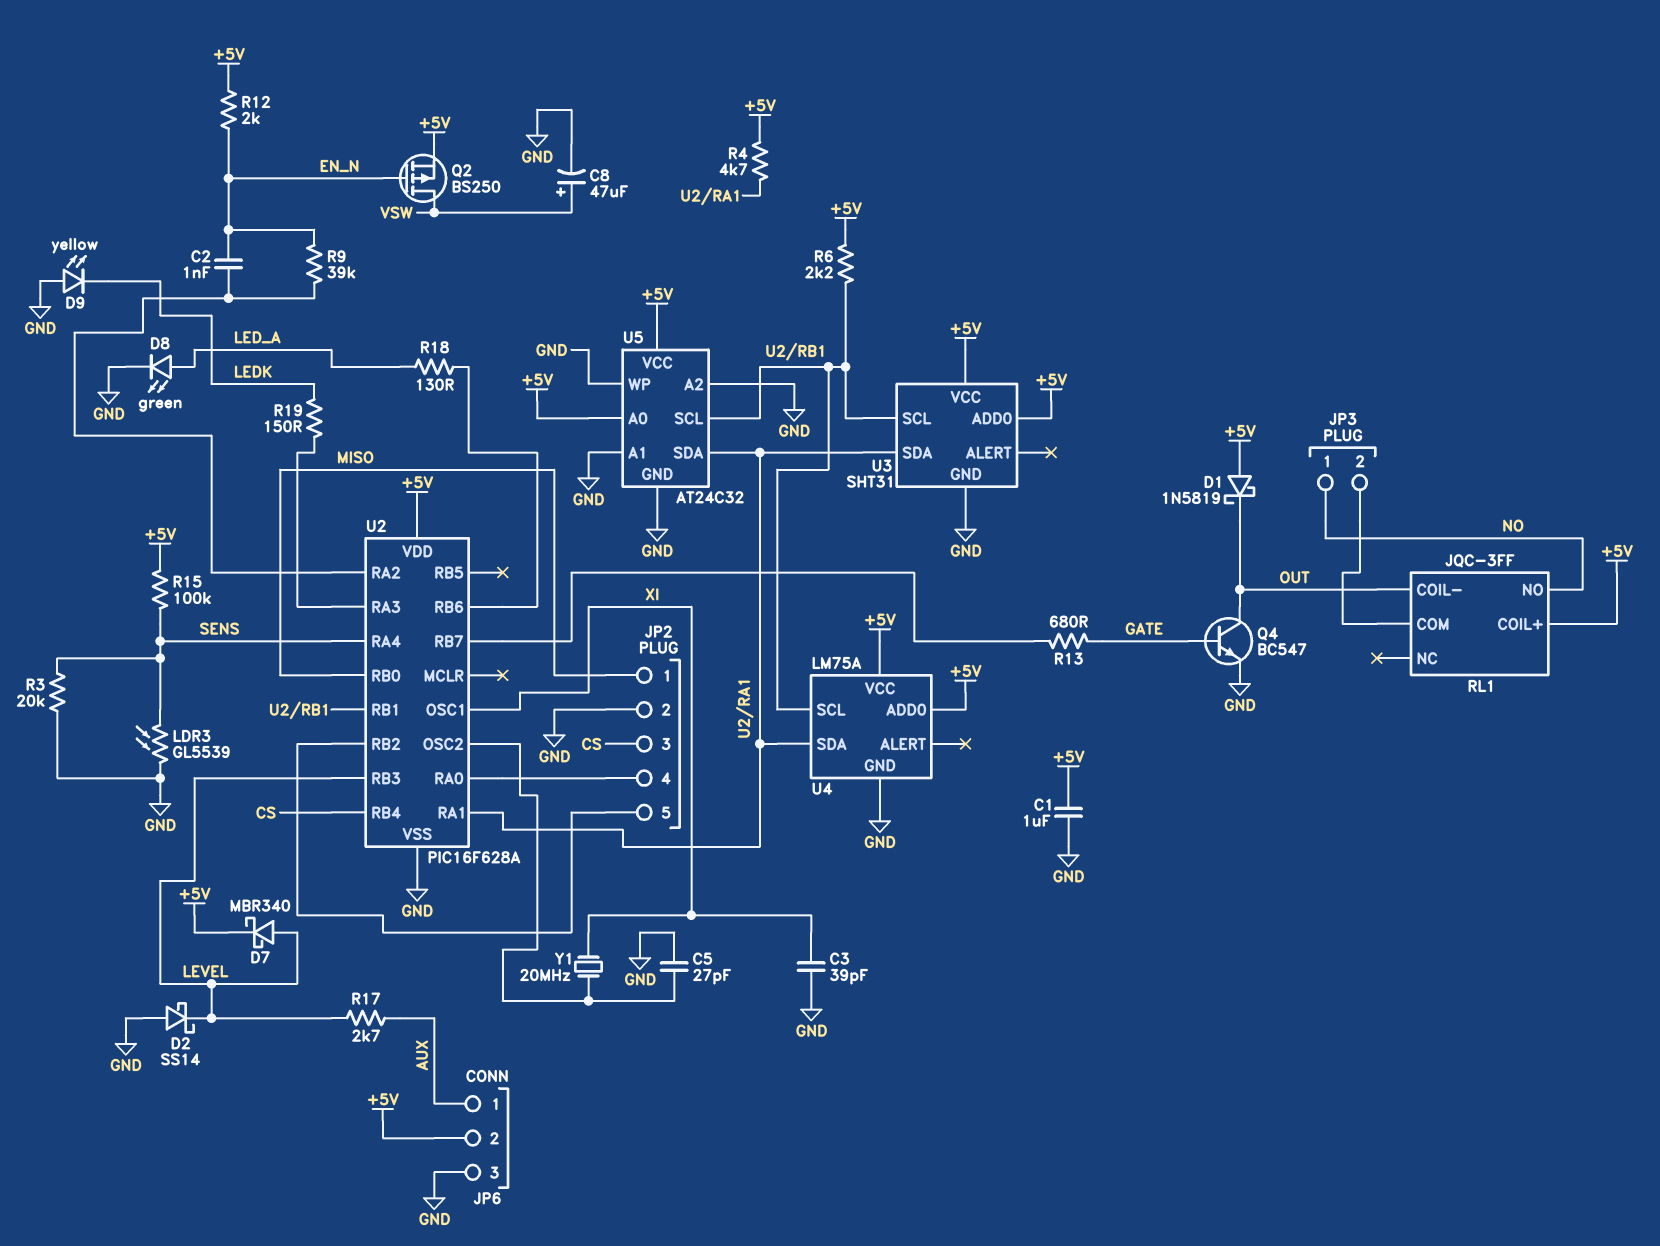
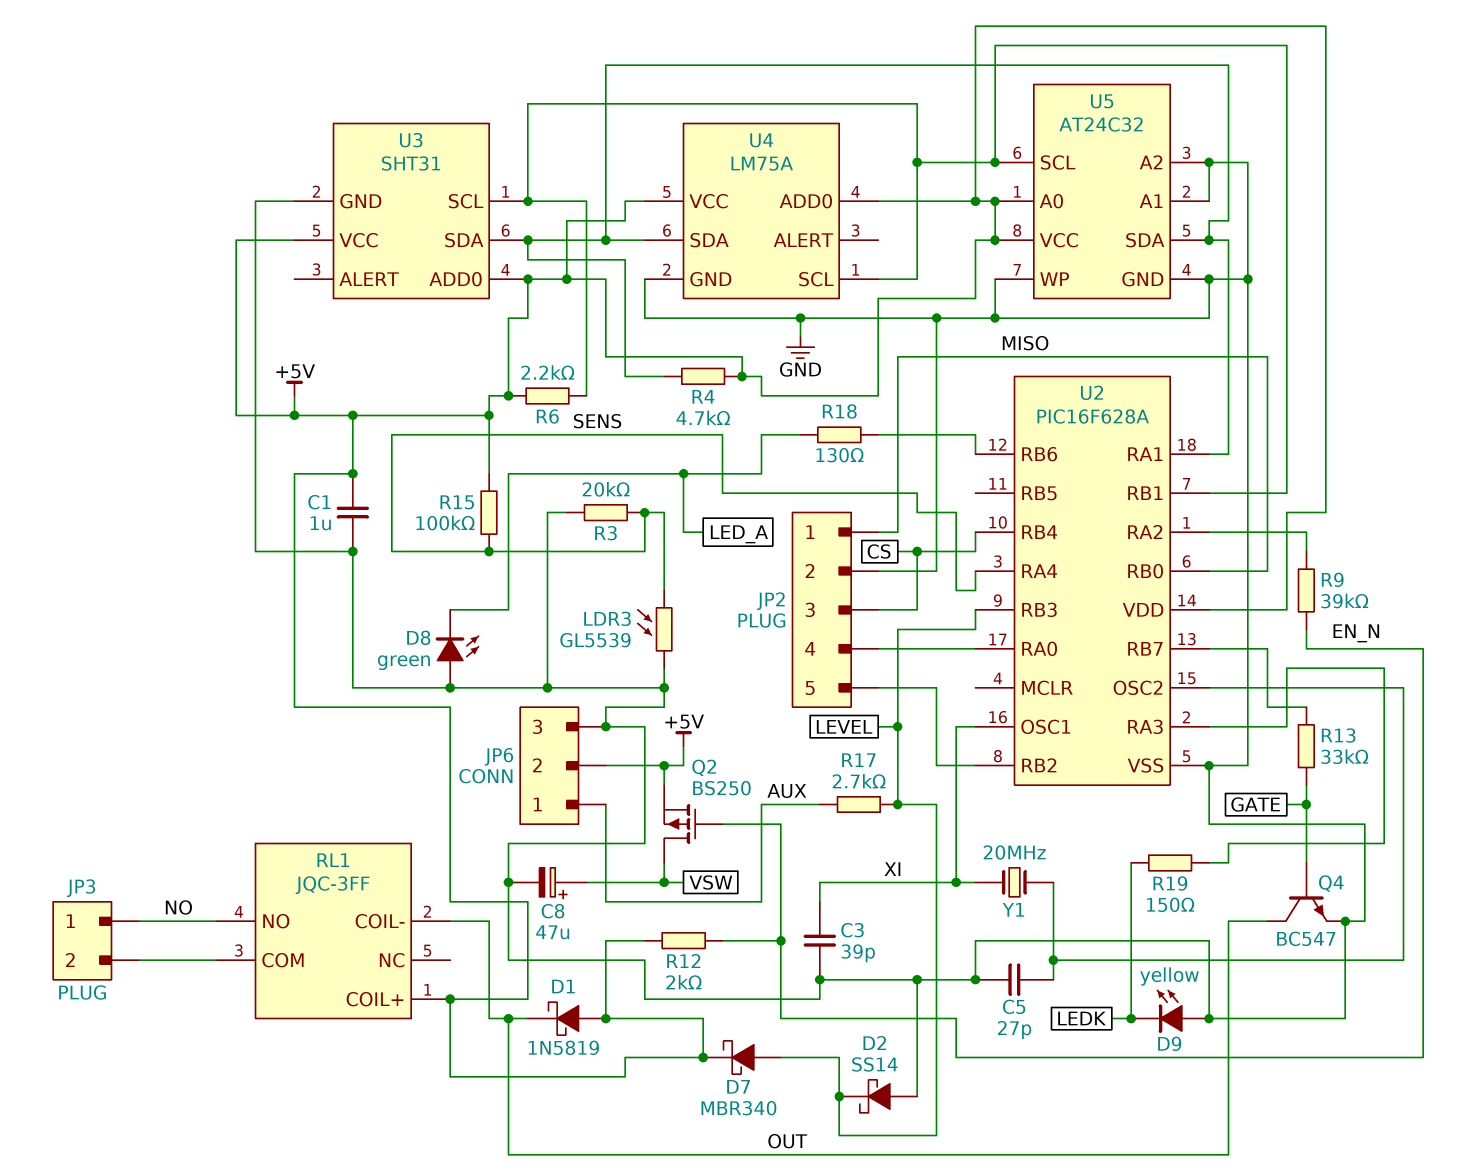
C2: 1nF (EN_N, U2/RA2) -> none
D8: LED green (A LED_A, K GND) -> LED green (A GND, K LED_A)
R13: 680 (GATE, U2/RB7) -> 33k (GATE, U2/RB7)

